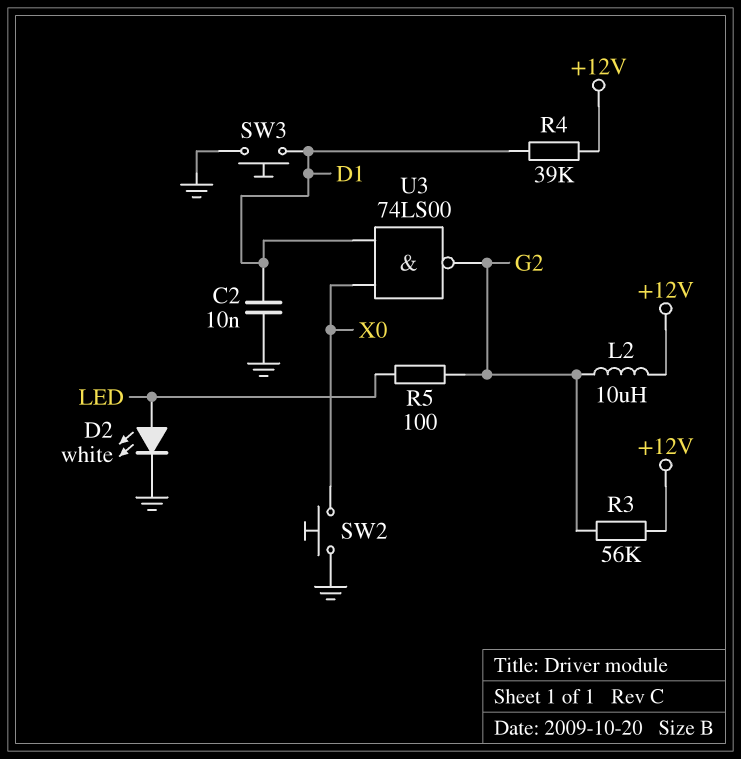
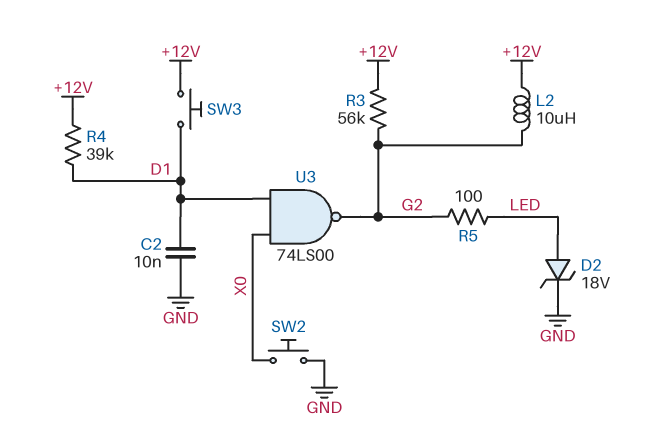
D2: LED white (A LED, K GND) -> zener 18V (A LED, K GND)
SW3: button (D1, GND) -> button (+12V, D1)

